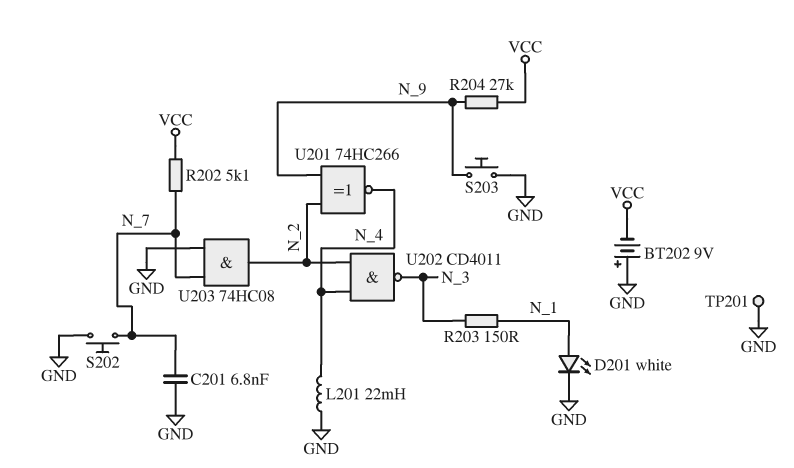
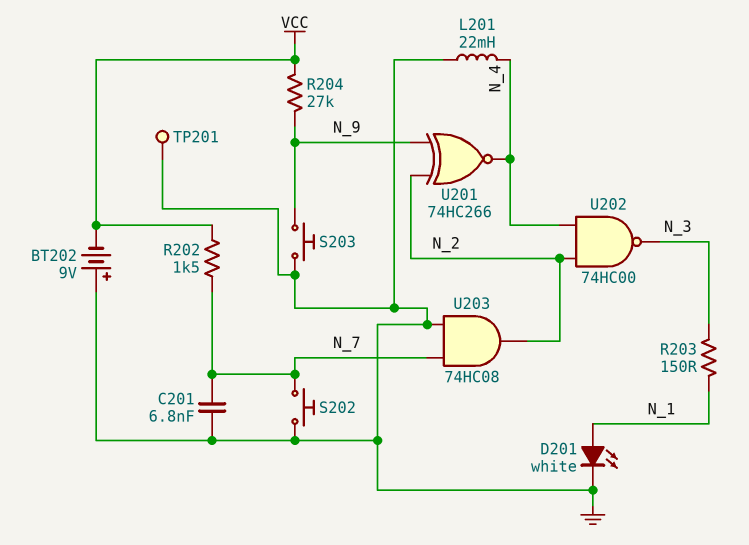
R202: 5.1k (N_7, VCC) -> 1.5k (N_7, VCC)
U202: NAND CD4011 (in N_2, in N_4, out N_3) -> NAND 74HC00 (in N_2, in N_4, out N_3)

